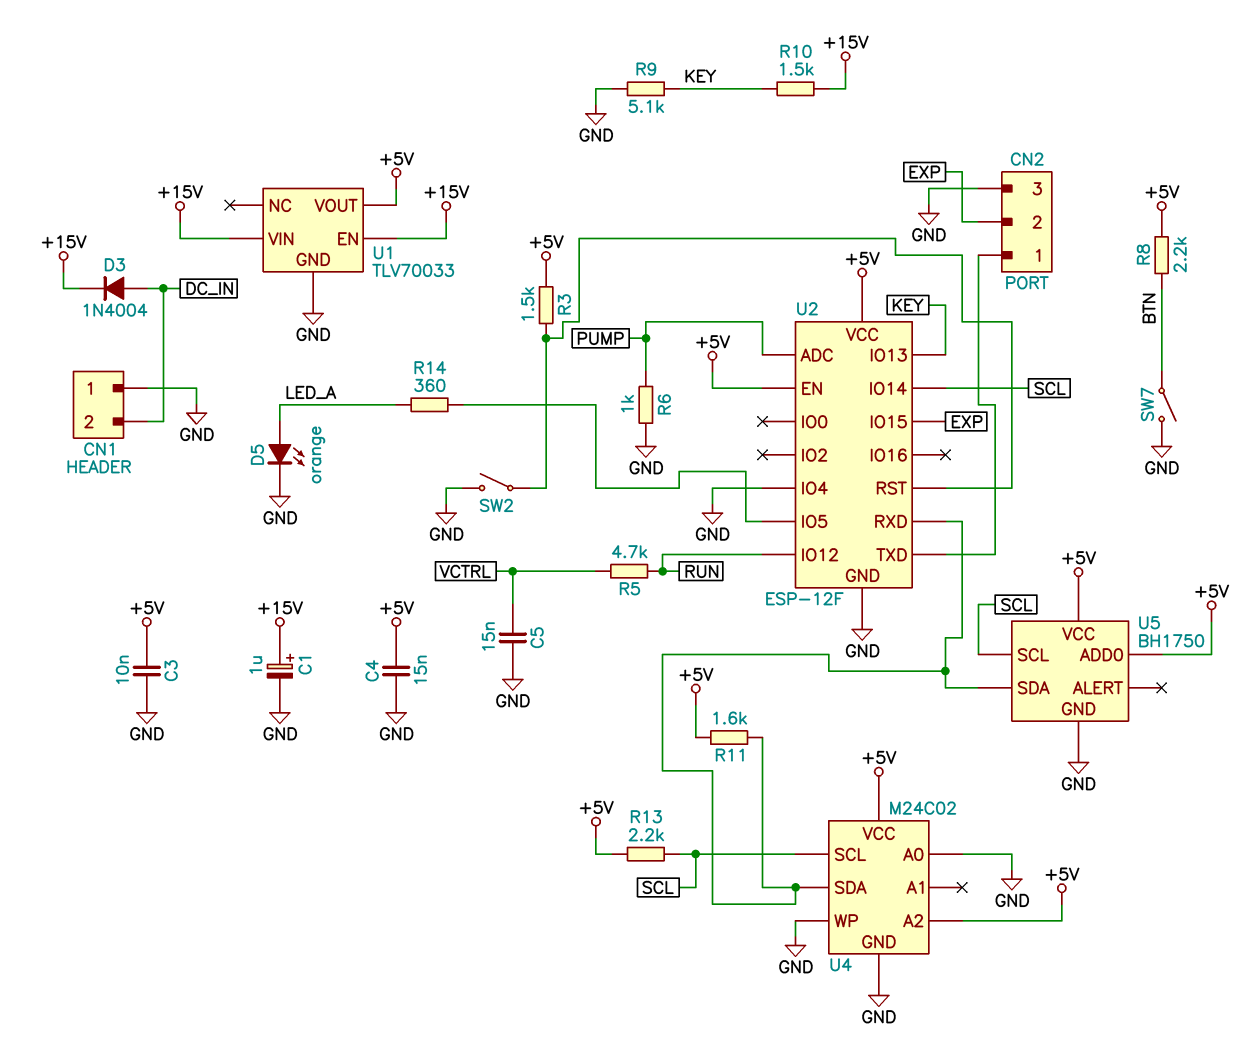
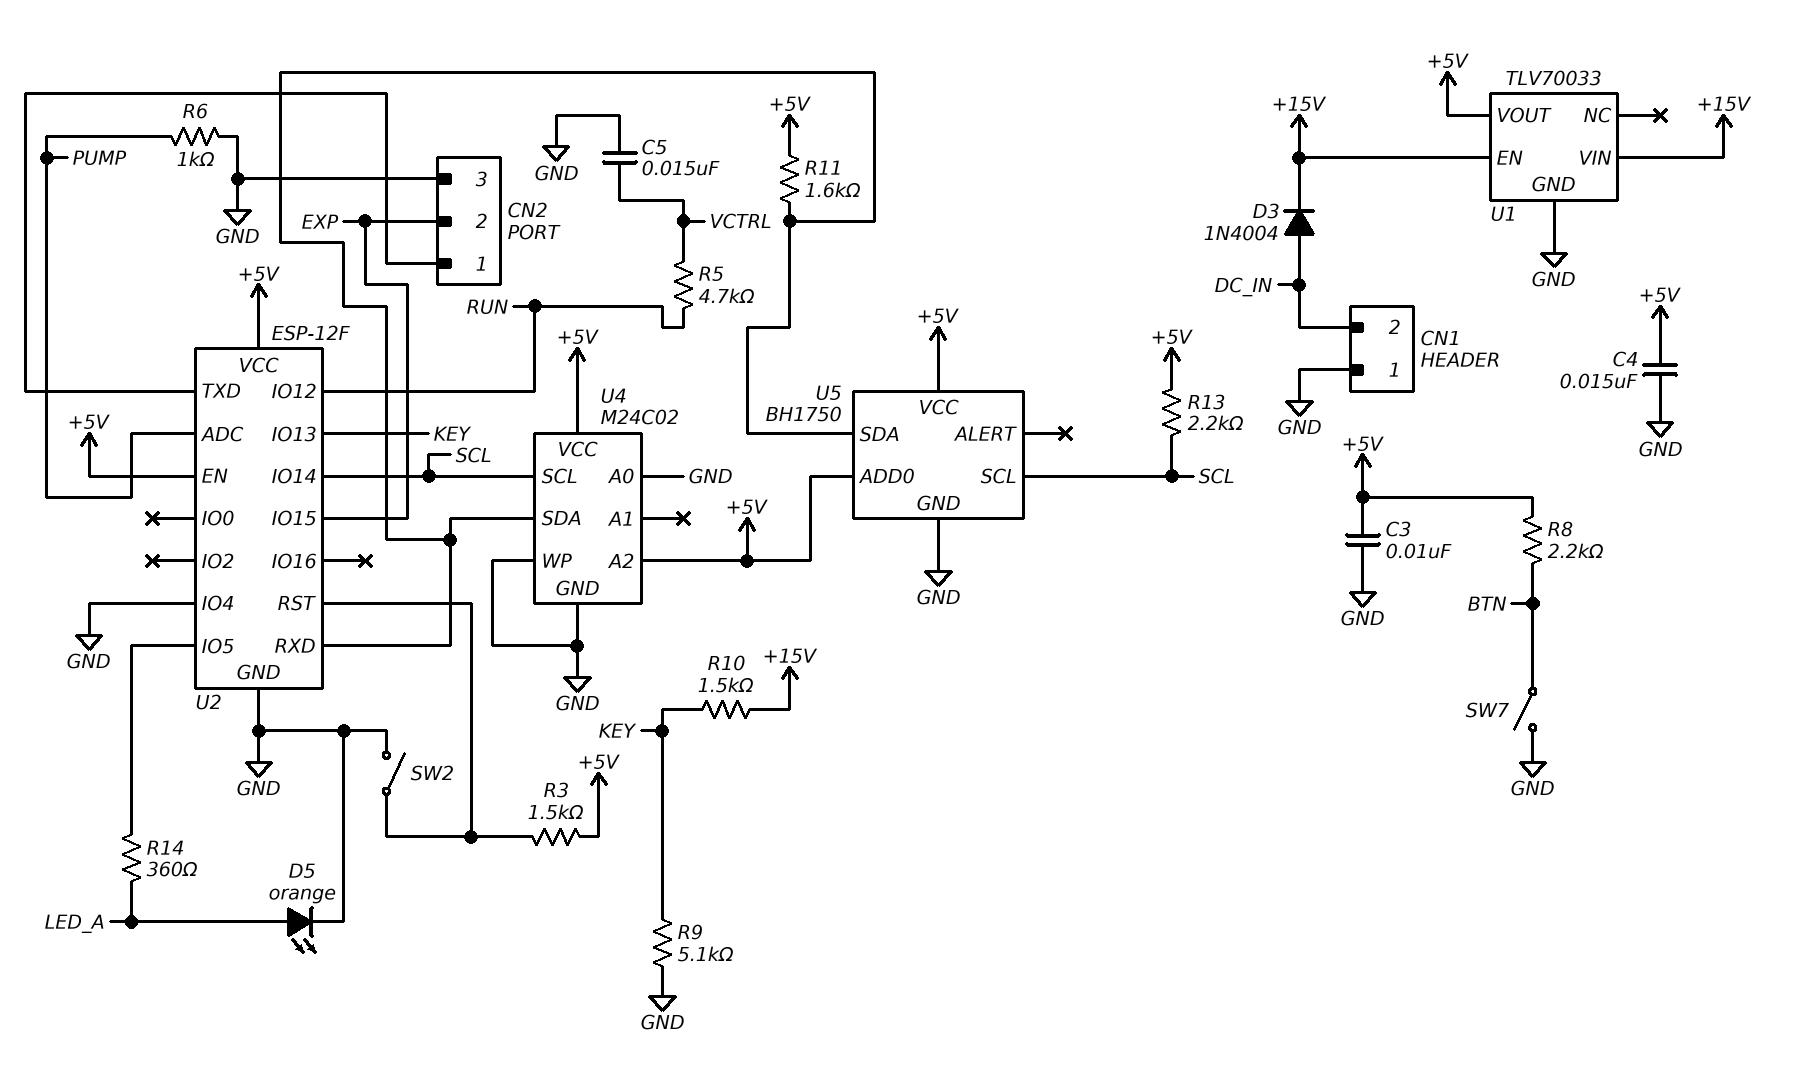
C1: 1uF (plus +15V, minus GND) -> none

